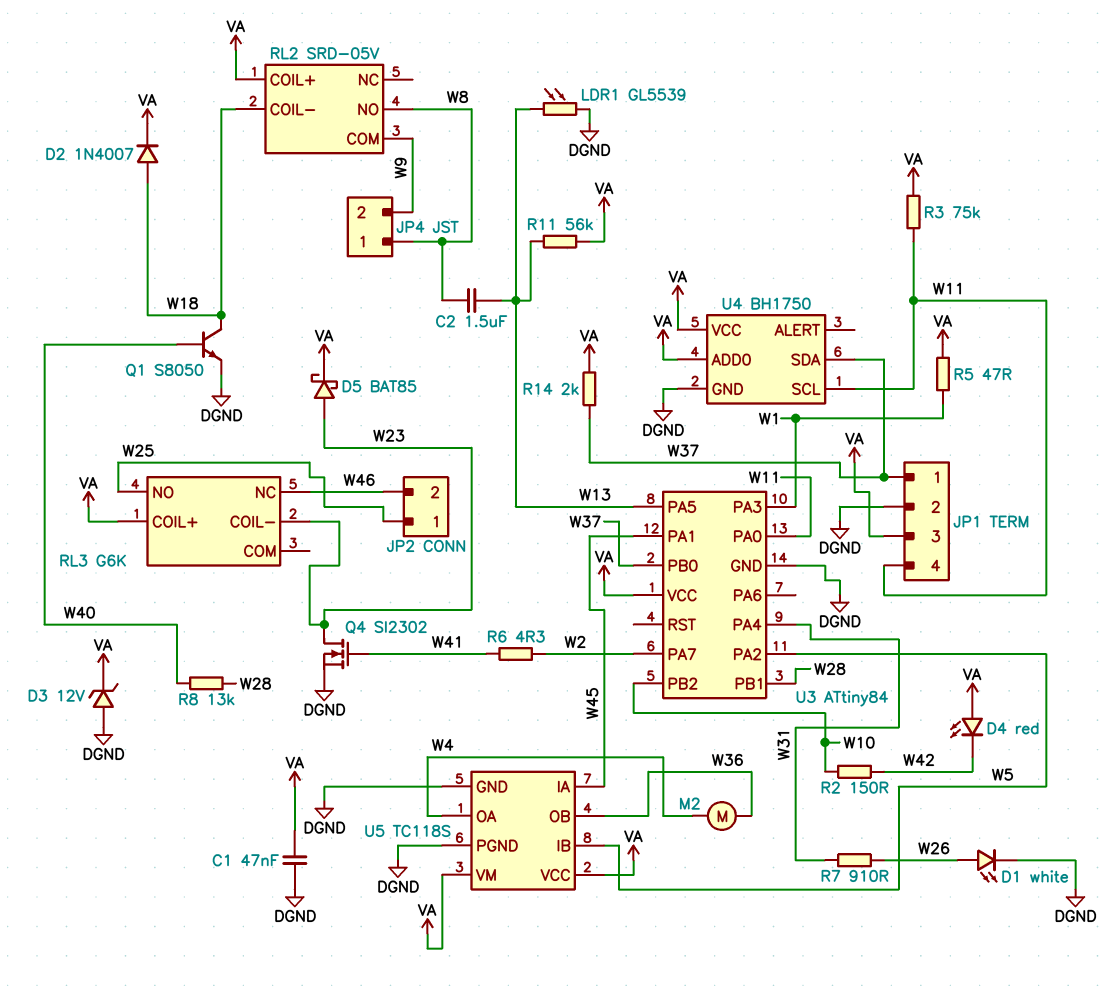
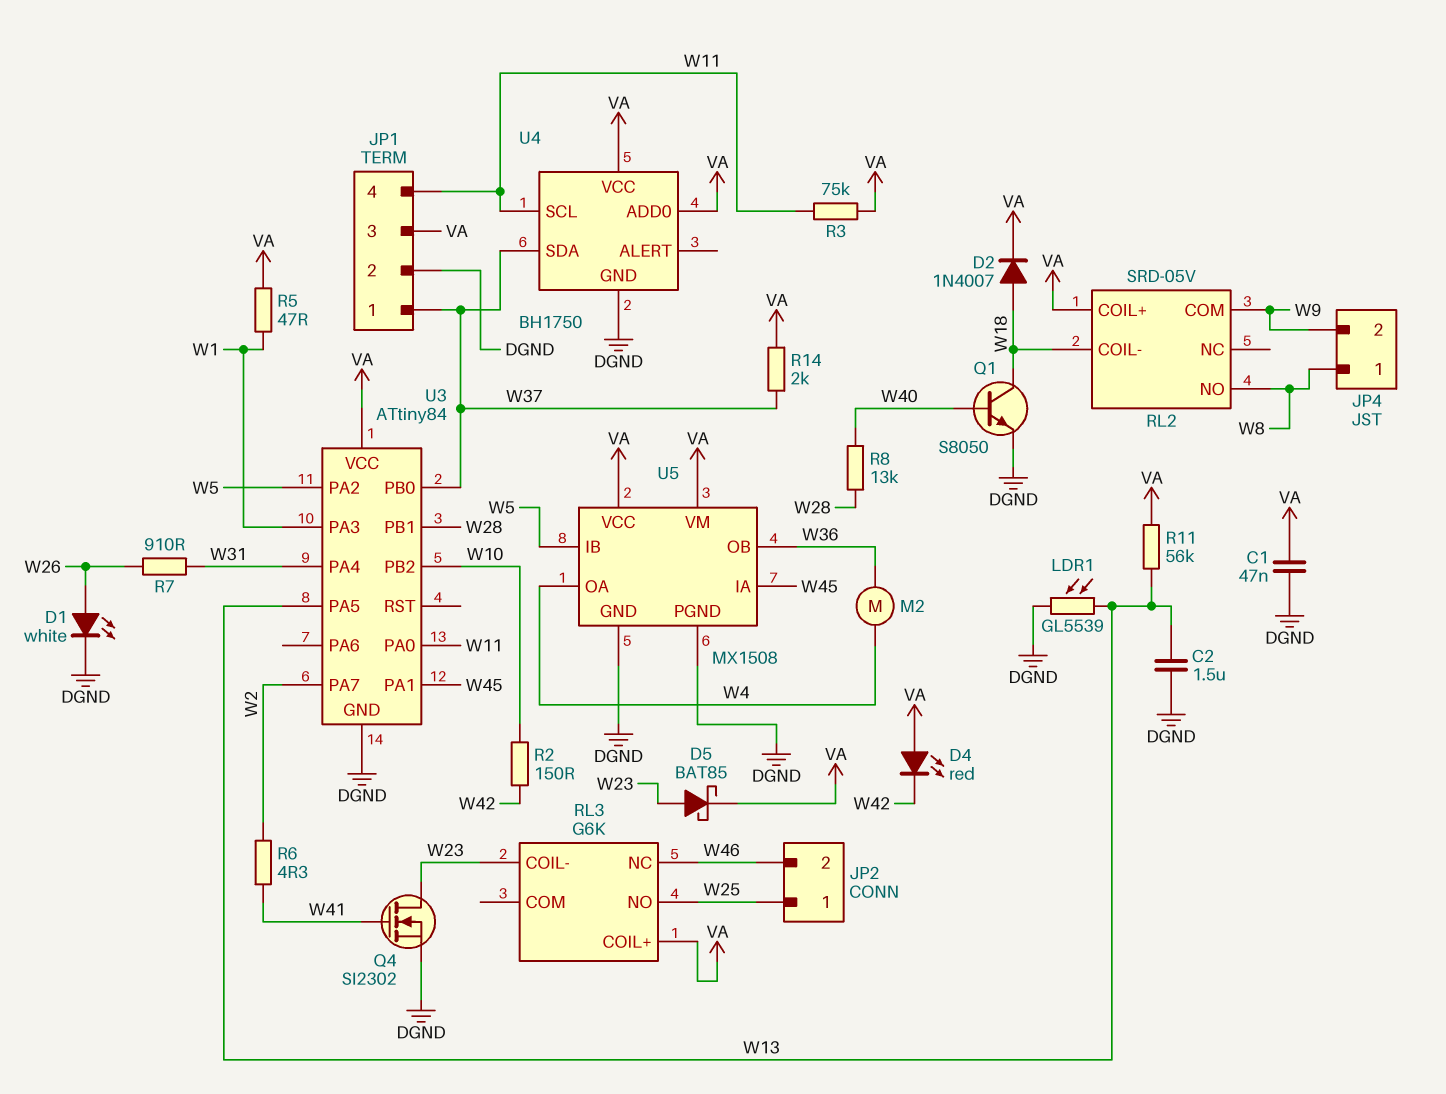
C2: 1.5uF (W8, W13) -> 1.5uF (DGND, W13)
D3: zener 12V (A DGND, K VA) -> none
U5: TC118S -> MX1508

